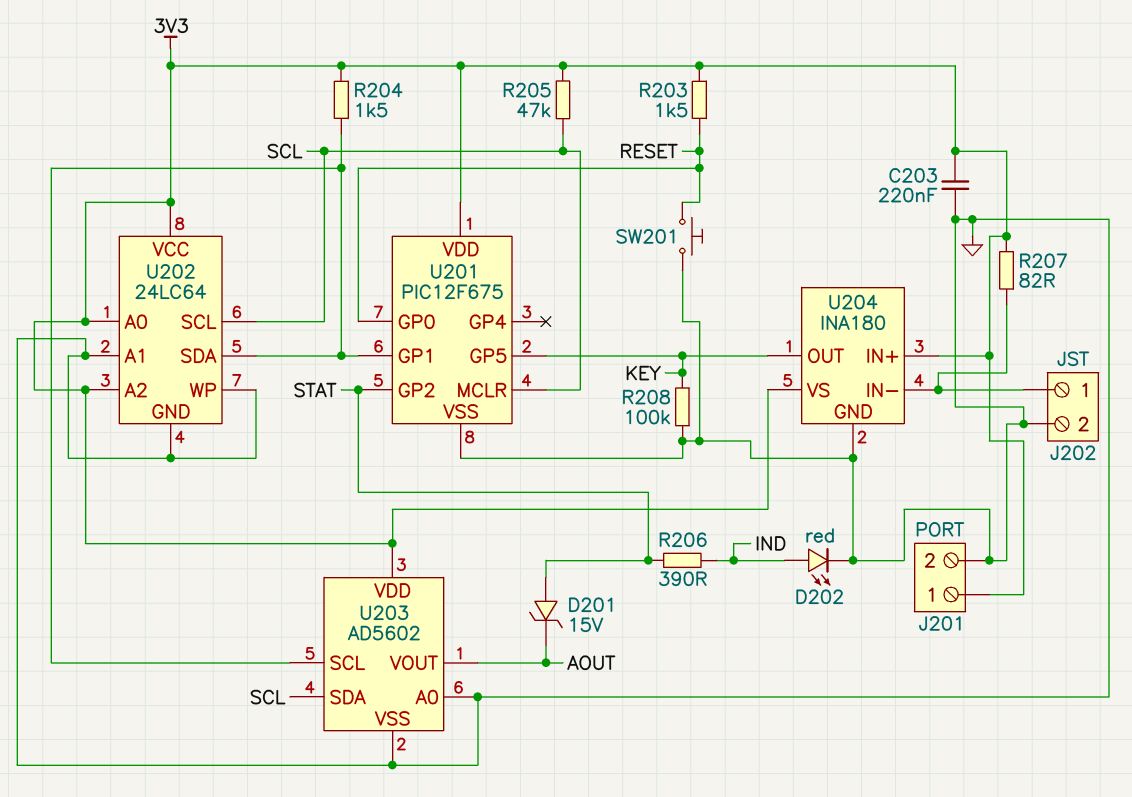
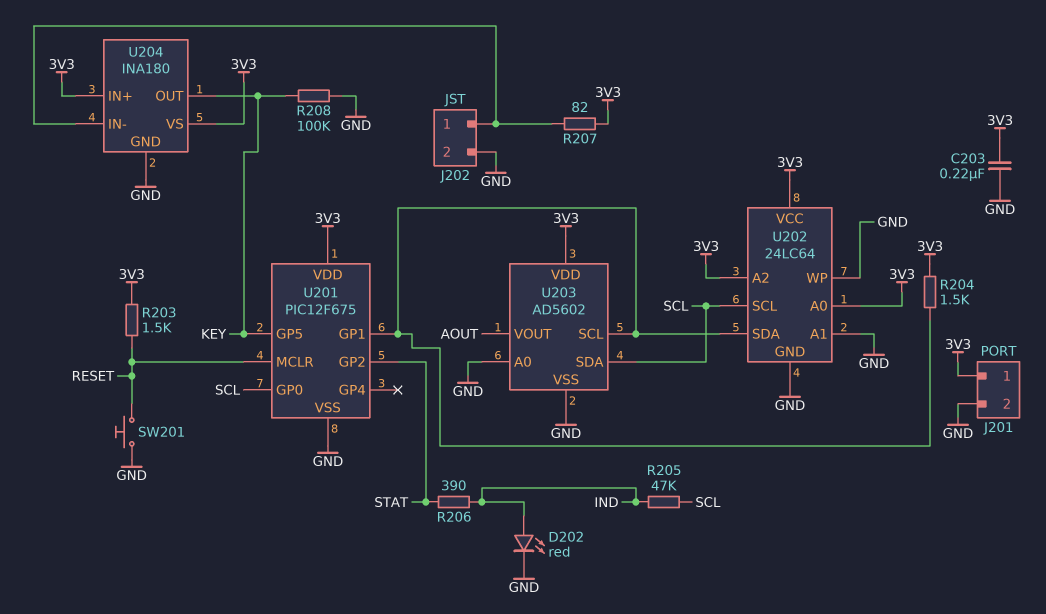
D201: zener 15V (A STAT, K AOUT) -> none
R205: 47k (3V3, SCL) -> 47k (IND, SCL)
U201 pin GP0: RESET -> SCL
U201 pin MCLR: SCL -> RESET

